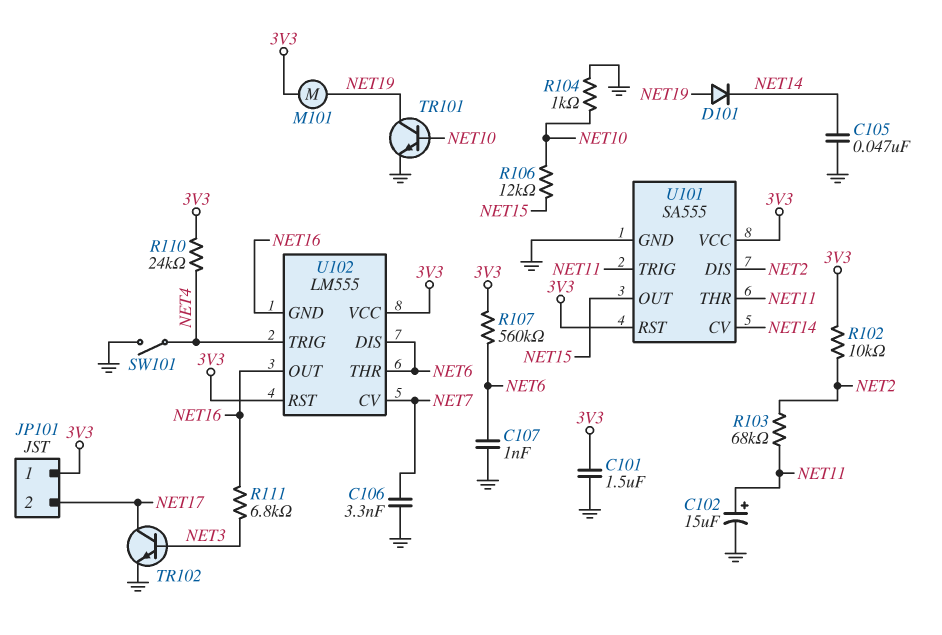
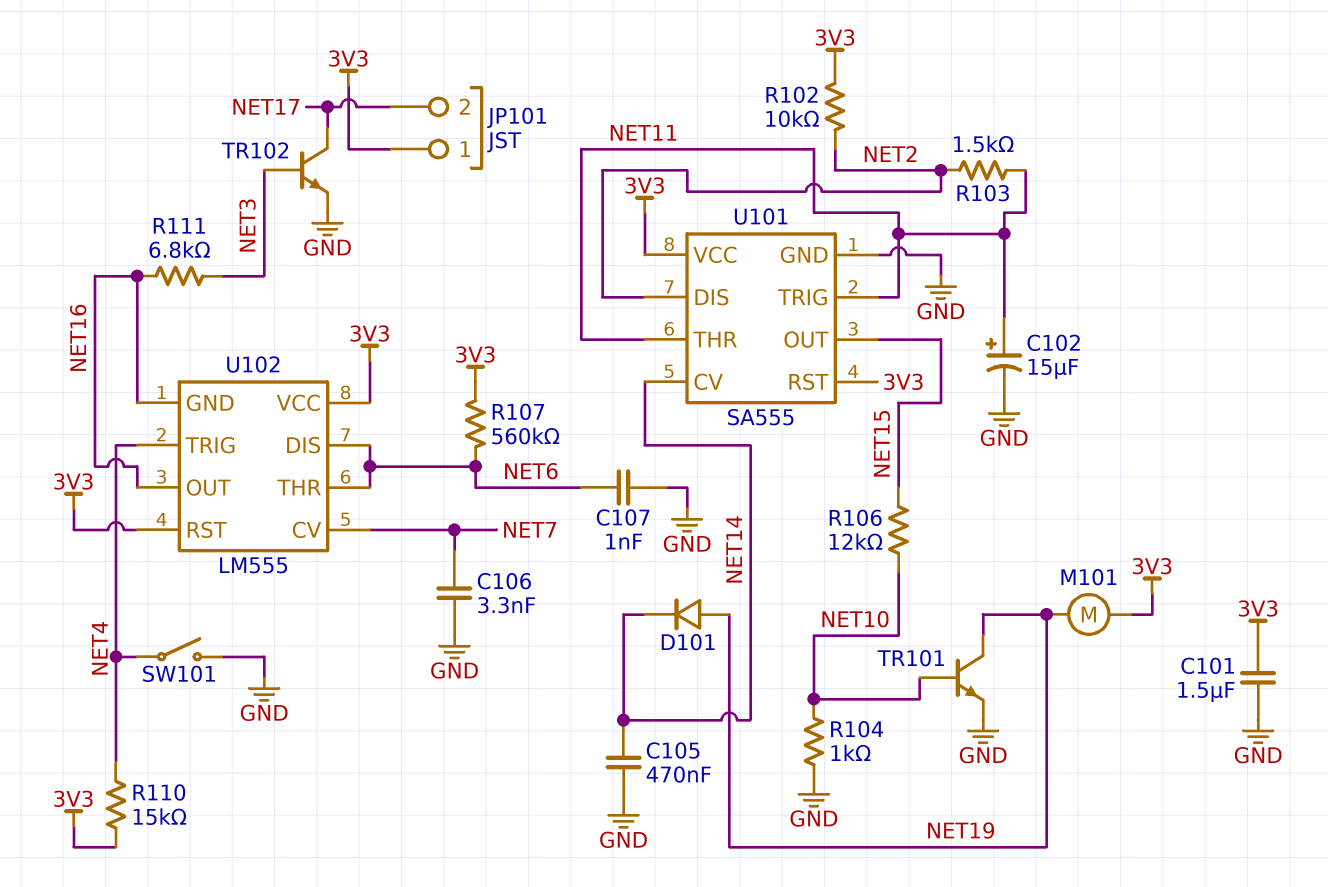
C105: 47nF (GND, NET14) -> 470nF (GND, NET14)
R103: 68k (NET2, NET11) -> 1.5k (NET2, NET11)
R110: 24k (3V3, NET4) -> 15k (3V3, NET4)

